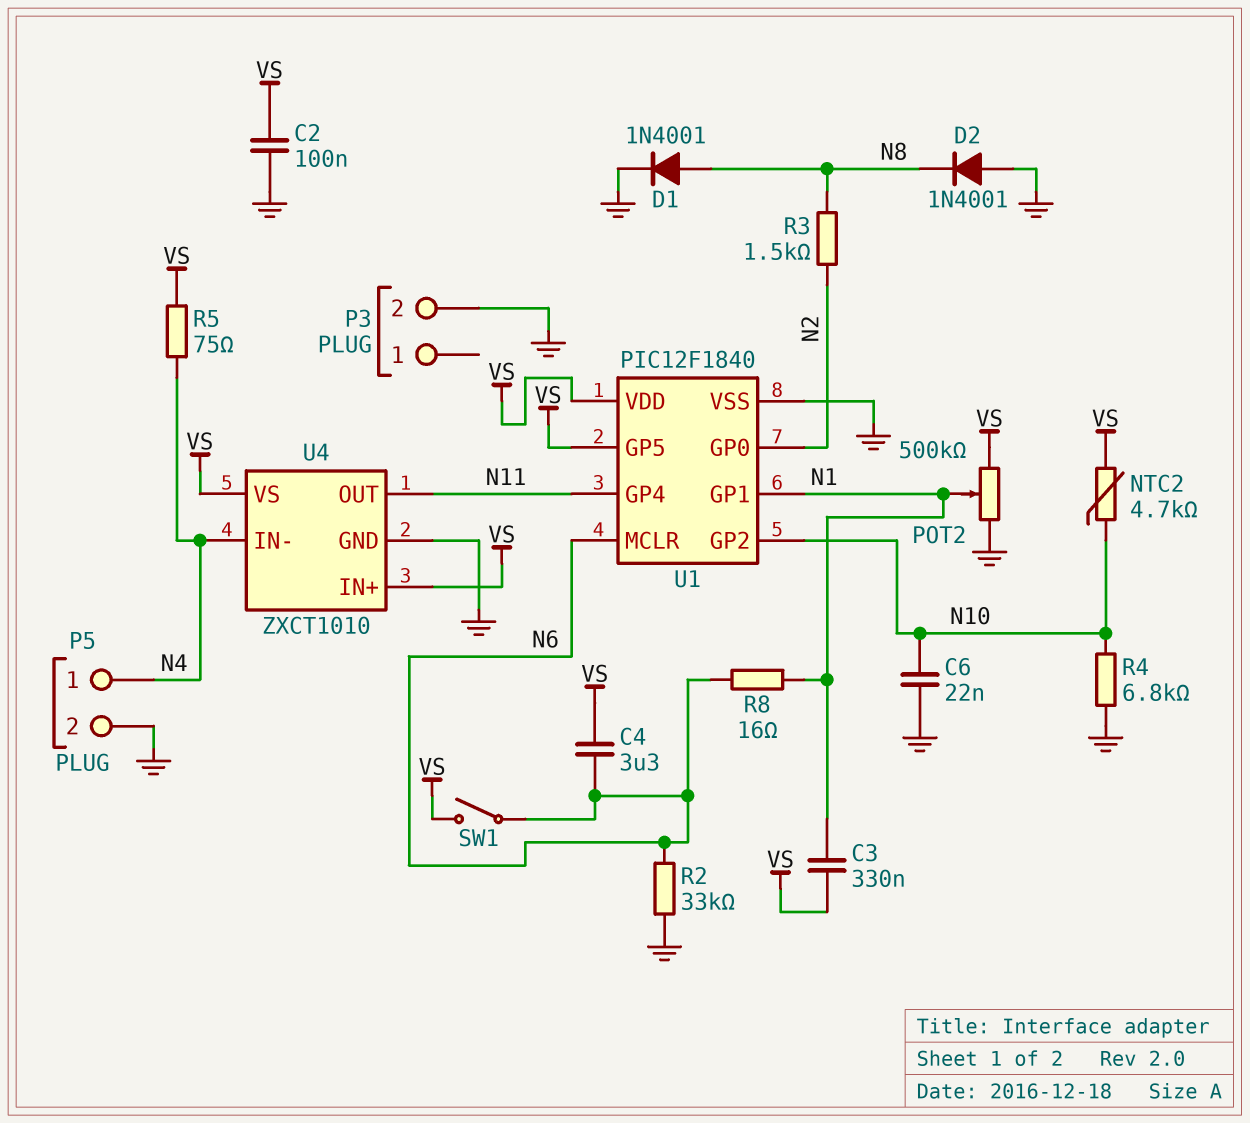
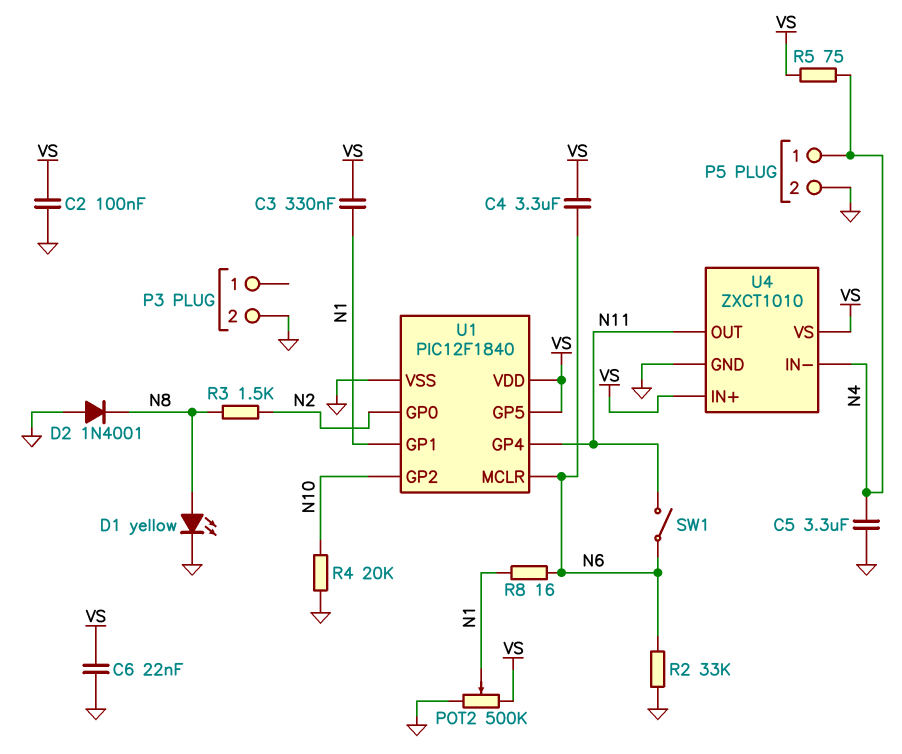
C5: none -> 3.3uF (GND, N4)
C6: 22nF (GND, N10) -> 22nF (GND, VS)
D1: diode 1N4001 (A N8, K GND) -> LED yellow (A N8, K GND)
NTC2: 4.7k (N10, VS) -> none
R4: 6.8k (GND, N10) -> 20k (GND, N10)
SW1: switch (N6, VS) -> switch (N6, N11)

